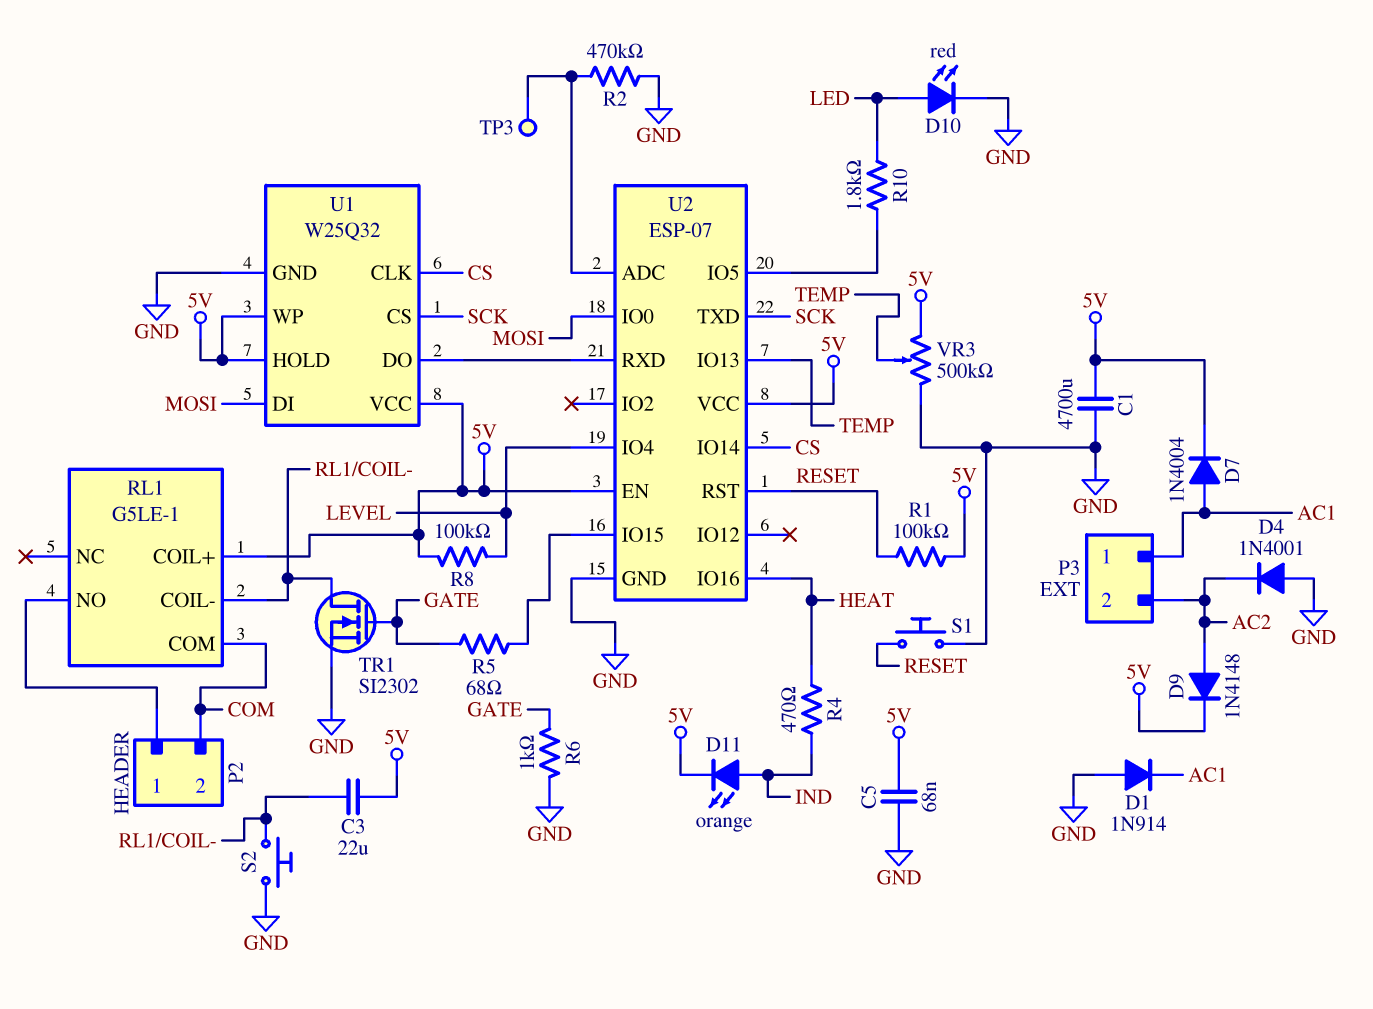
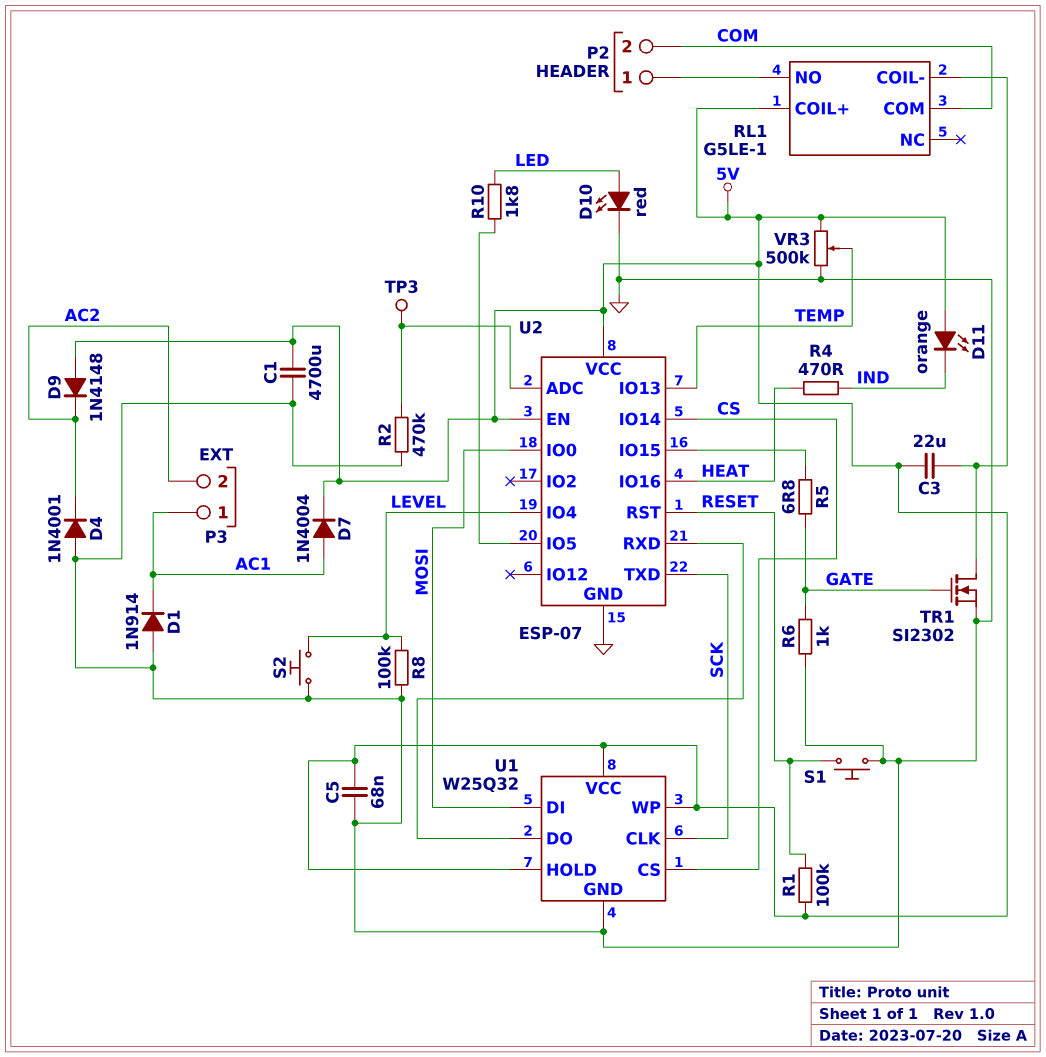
D9: diode 1N4148 (A AC2, K 5V) -> diode 1N4148 (A 5V, K AC2)
D11: LED orange (A IND, K 5V) -> LED orange (A 5V, K IND)
R5: 68 (GATE, U2/IO15) -> 6.8 (GATE, U2/IO15)
R8: 100k (5V, LEVEL) -> 100k (GND, LEVEL)
S2: button (GND, RL1/COIL-) -> button (GND, LEVEL)
U1 pin CLK: CS -> SCK
U1 pin CS: SCK -> CS

